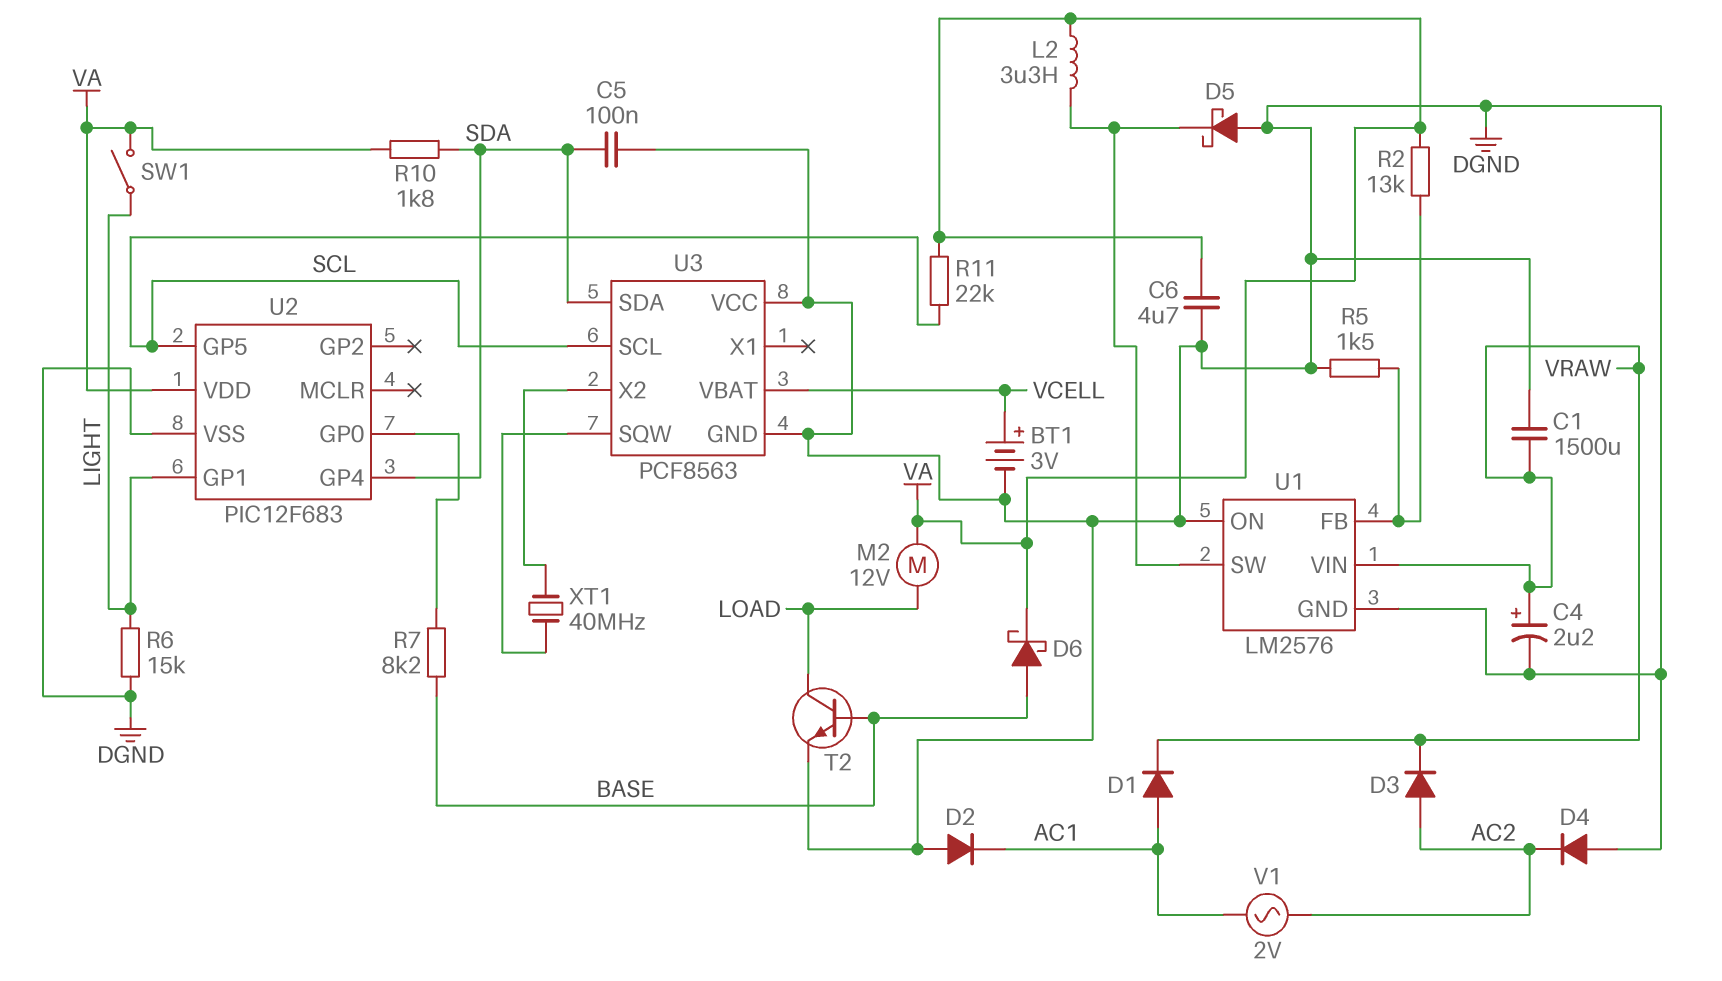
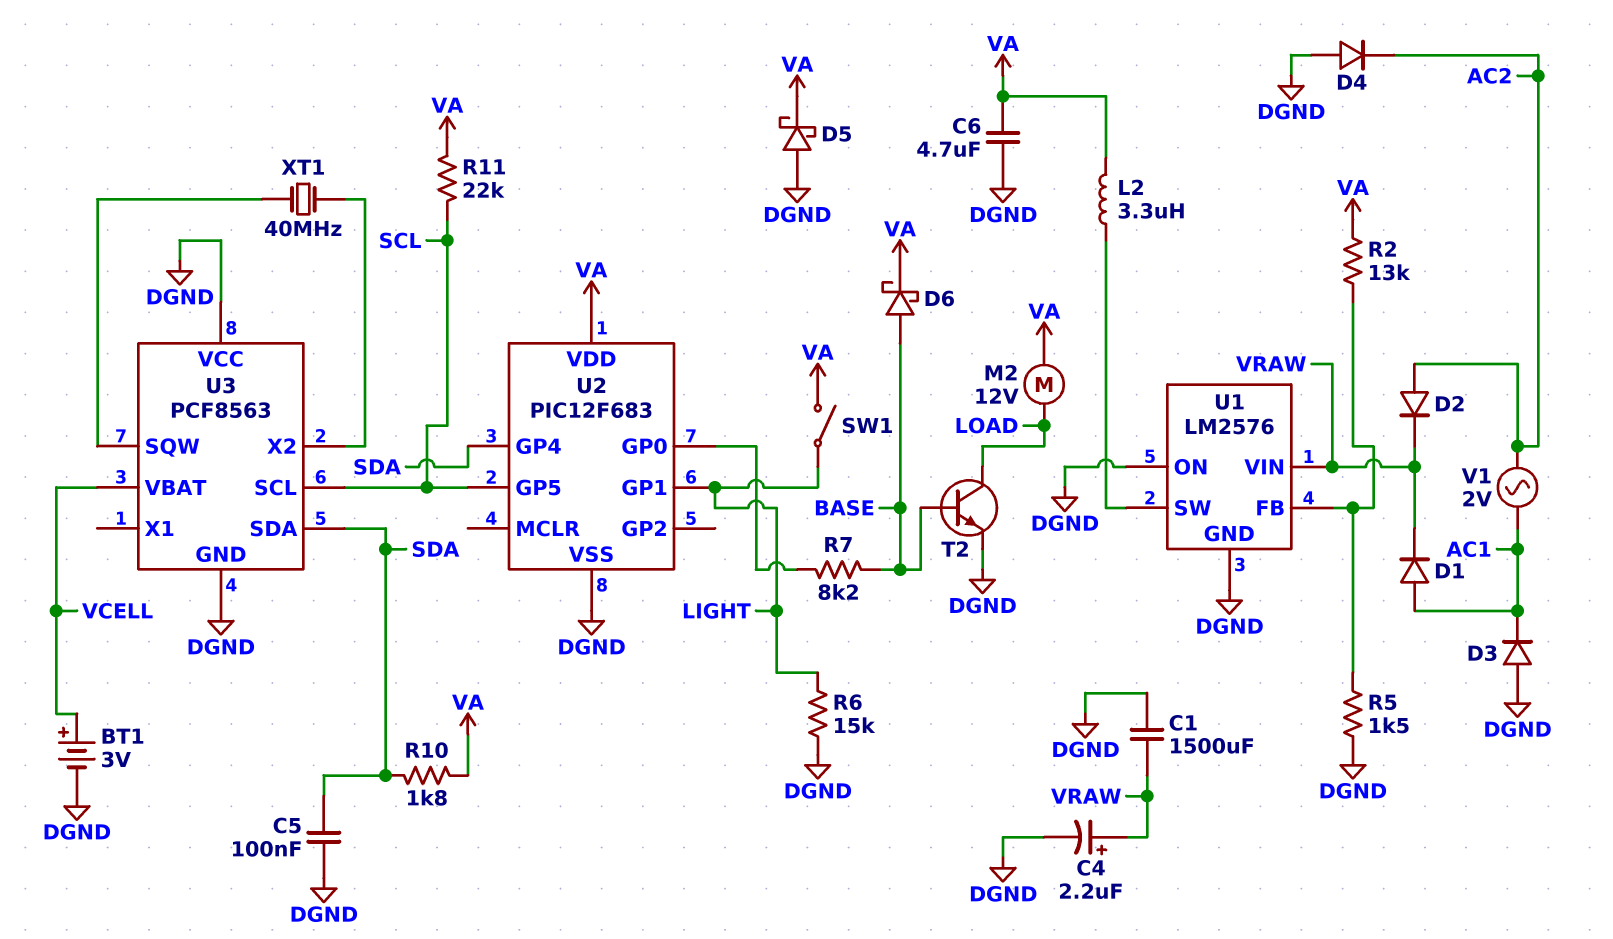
D2: diode (A DGND, K AC1) -> diode (A AC2, K VRAW)
D3: diode (A AC2, K VRAW) -> diode (A DGND, K AC1)
D5: schottky (A DGND, K U1/SW) -> schottky (A DGND, K VA)

